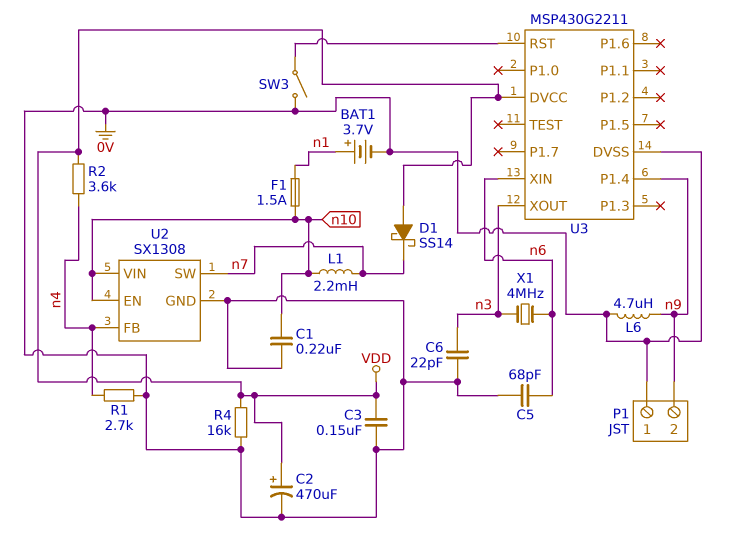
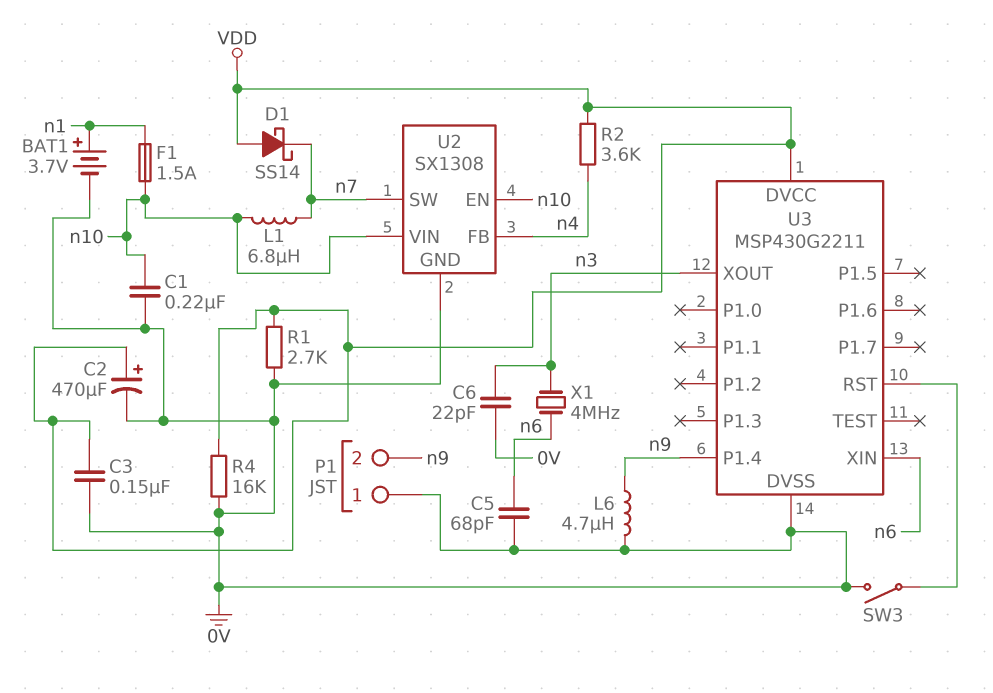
L1: 2.2mH (n7, n10) -> 6.8uH (n7, n10)
R1: 2.7k (0V, n4) -> 2.7k (0V, VDD)

